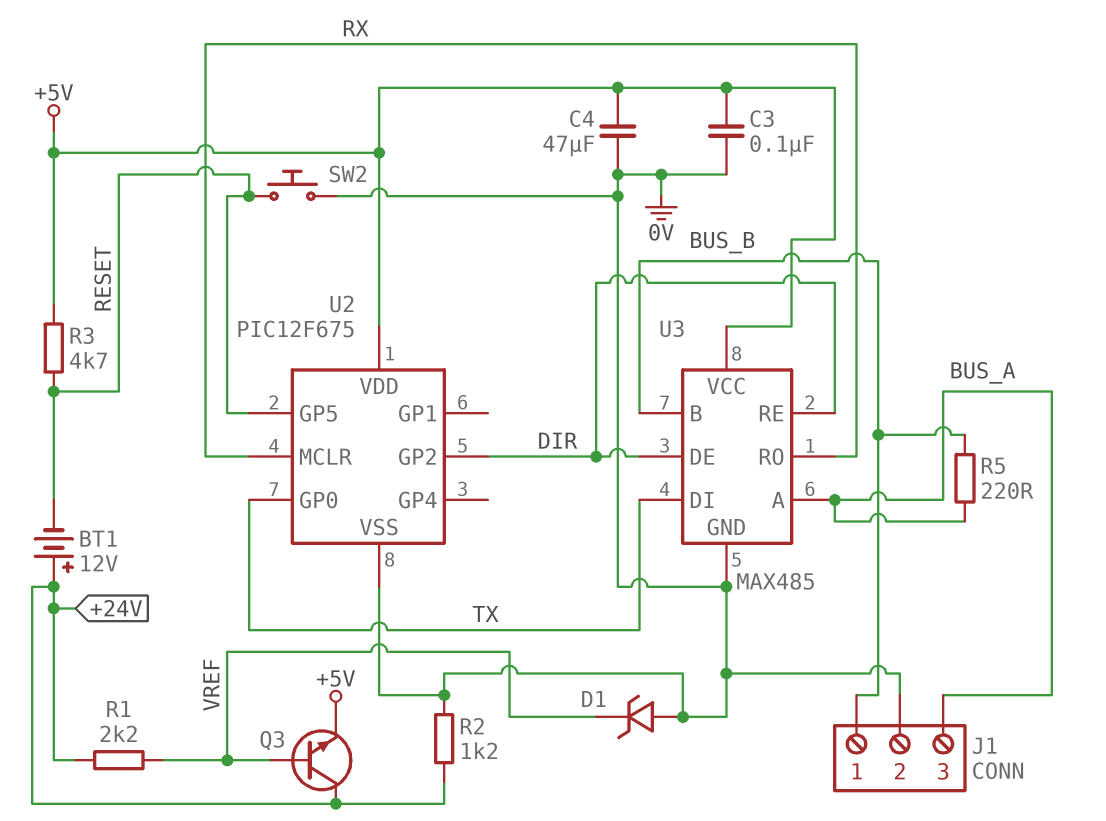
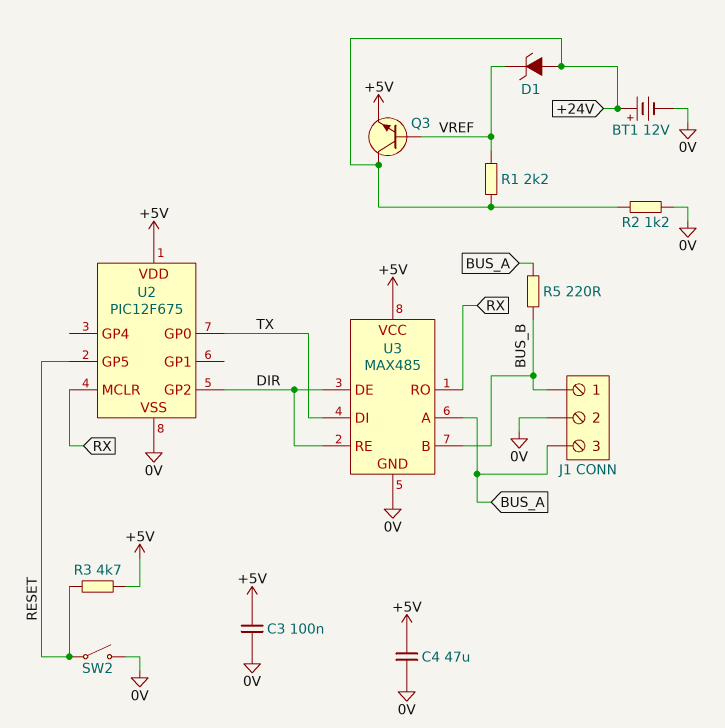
BT1: 12V (plus +24V, minus RESET) -> 12V (plus +24V, minus 0V)
D1: zener (A 0V, K VREF) -> zener (A +24V, K VREF)
SW2: button (0V, RESET) -> switch (0V, RESET)

